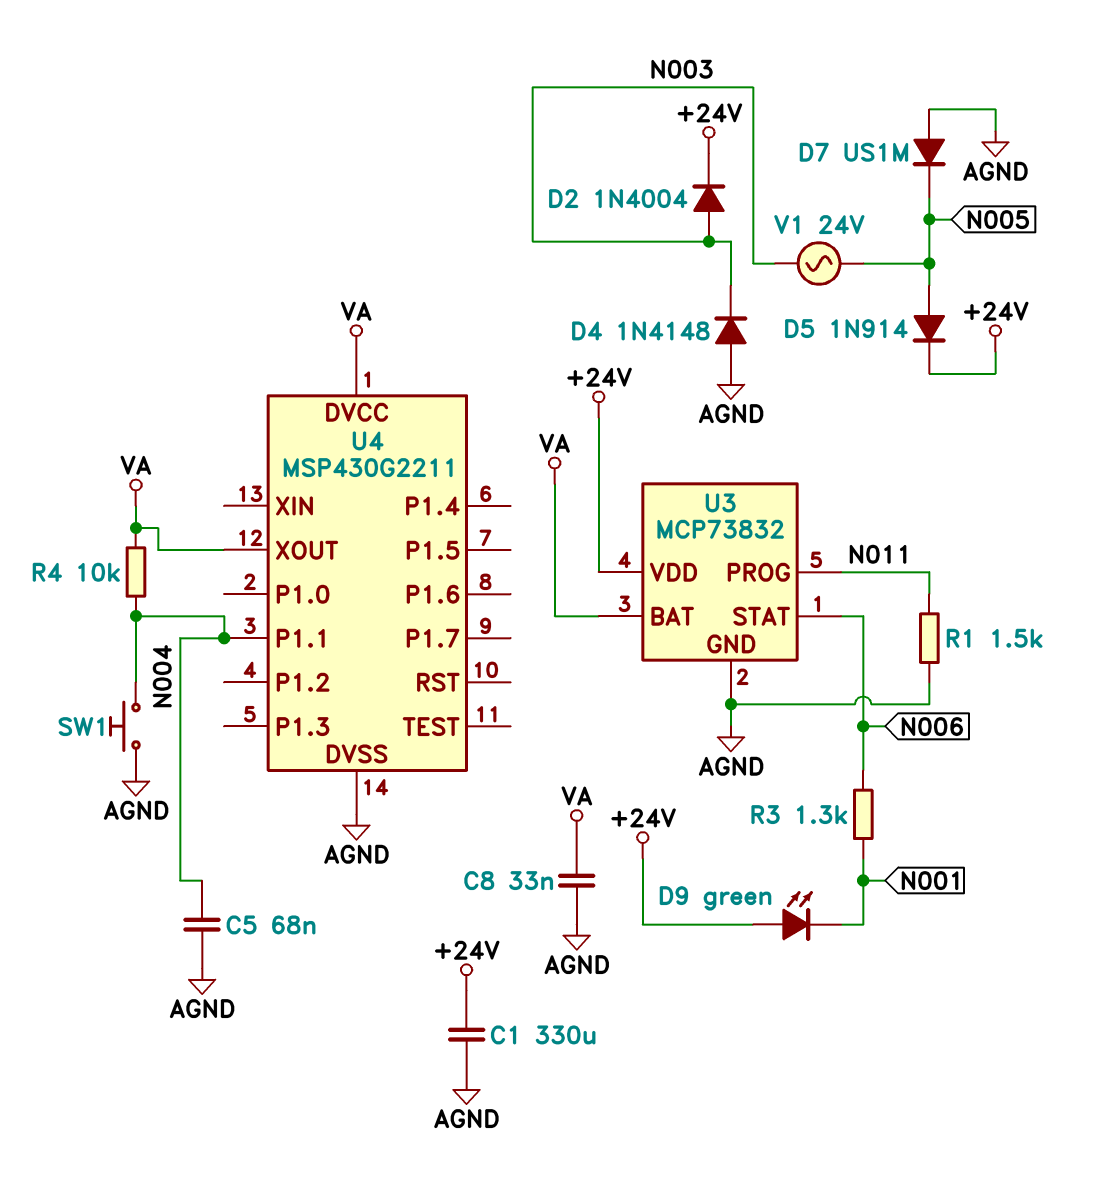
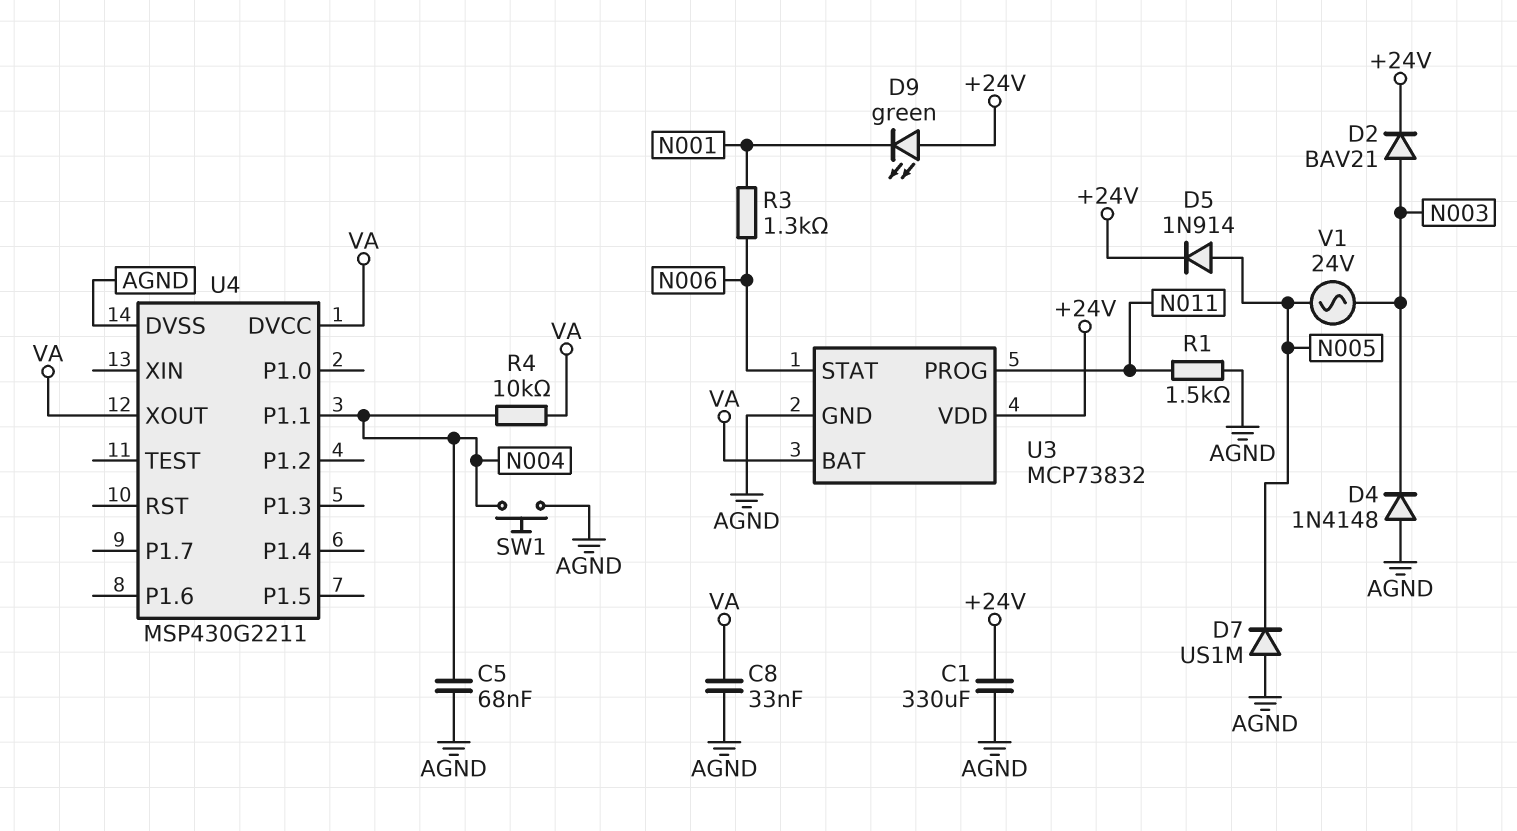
D2: diode 1N4004 (A N003, K +24V) -> diode BAV21 (A N003, K +24V)

